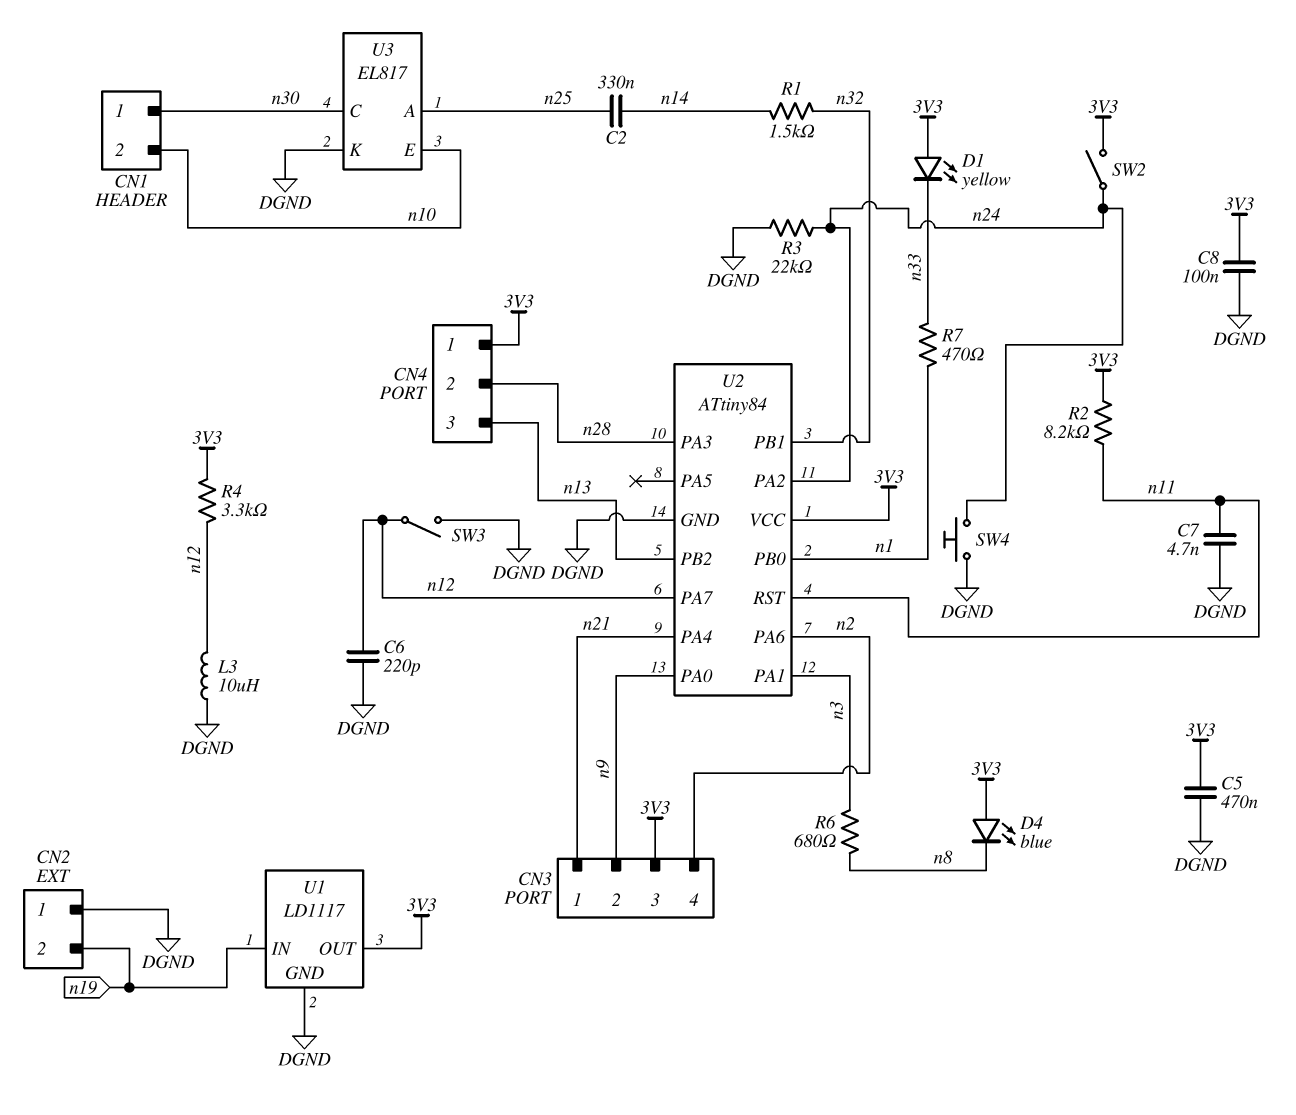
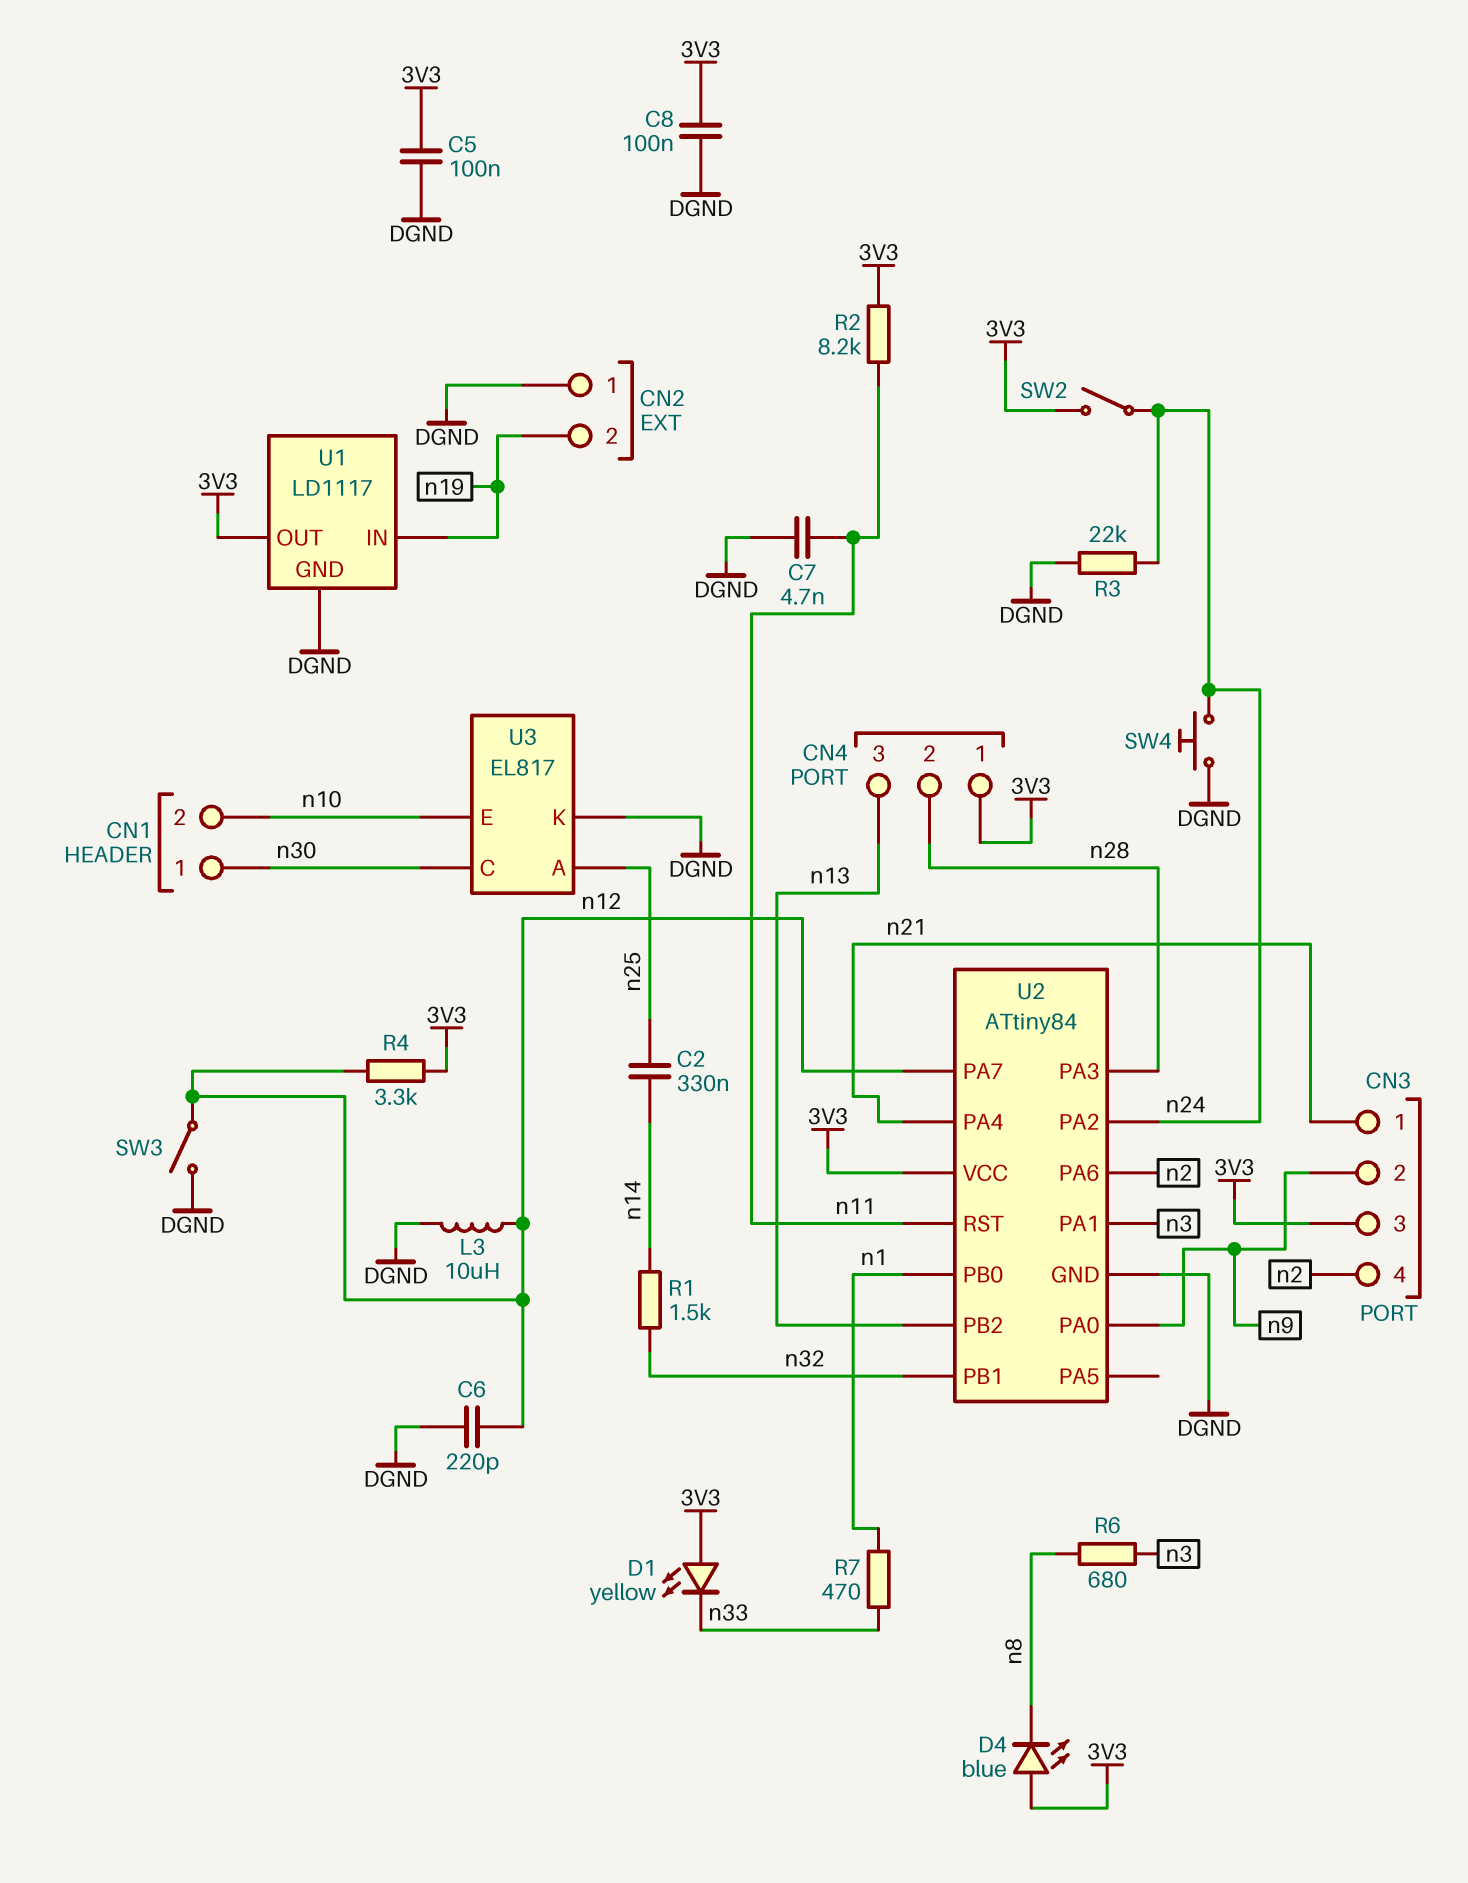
C5: 470nF (3V3, DGND) -> 100nF (3V3, DGND)

